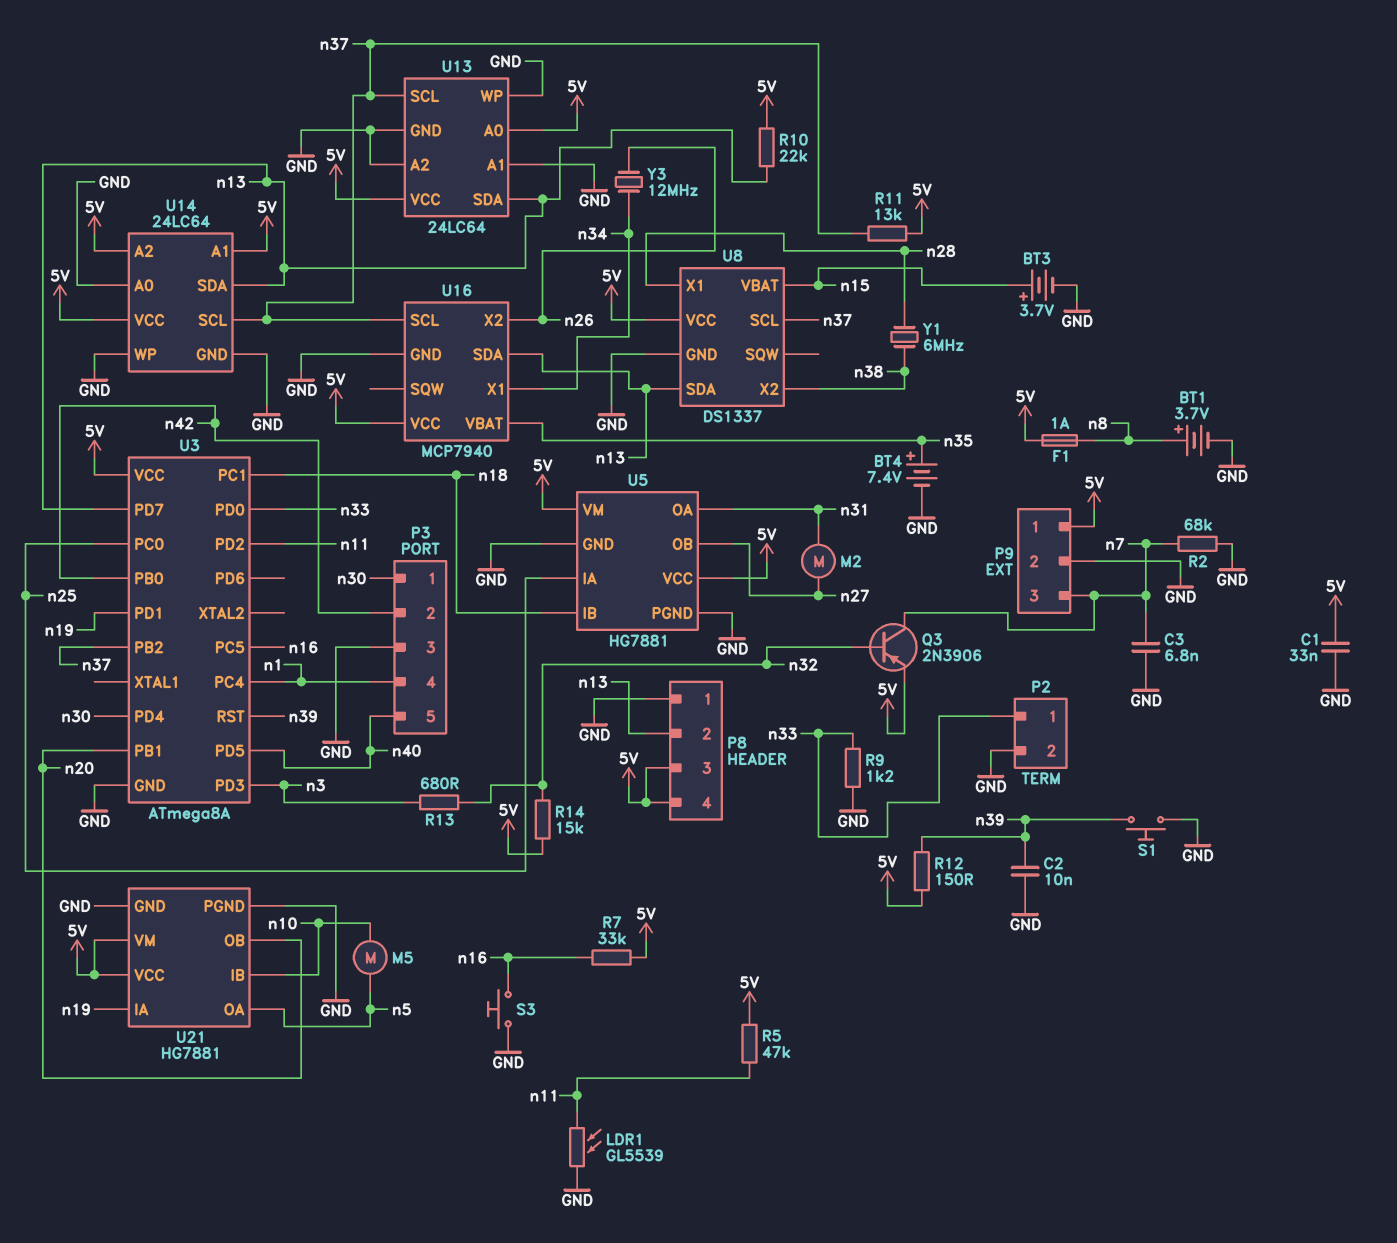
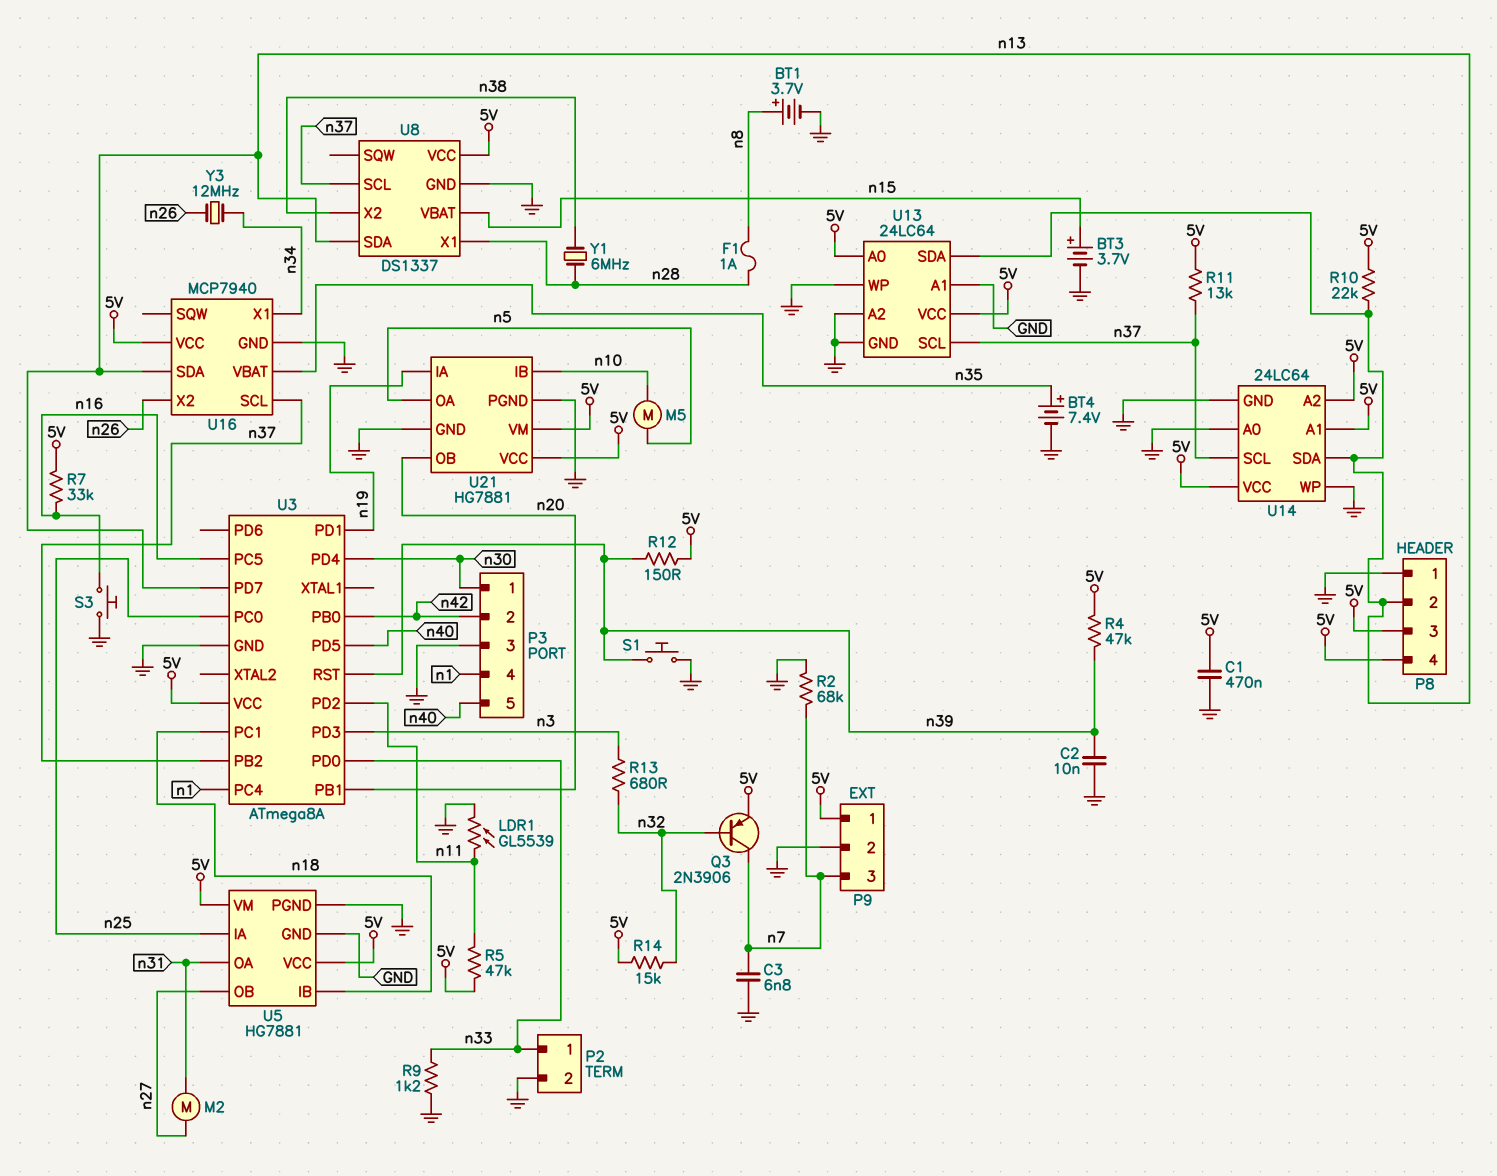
C1: 33nF (5V, GND) -> 470nF (5V, GND)
F1: 1A (5V, n8) -> 1A (n8, n28)
R4: none -> 47k (5V, n39)

